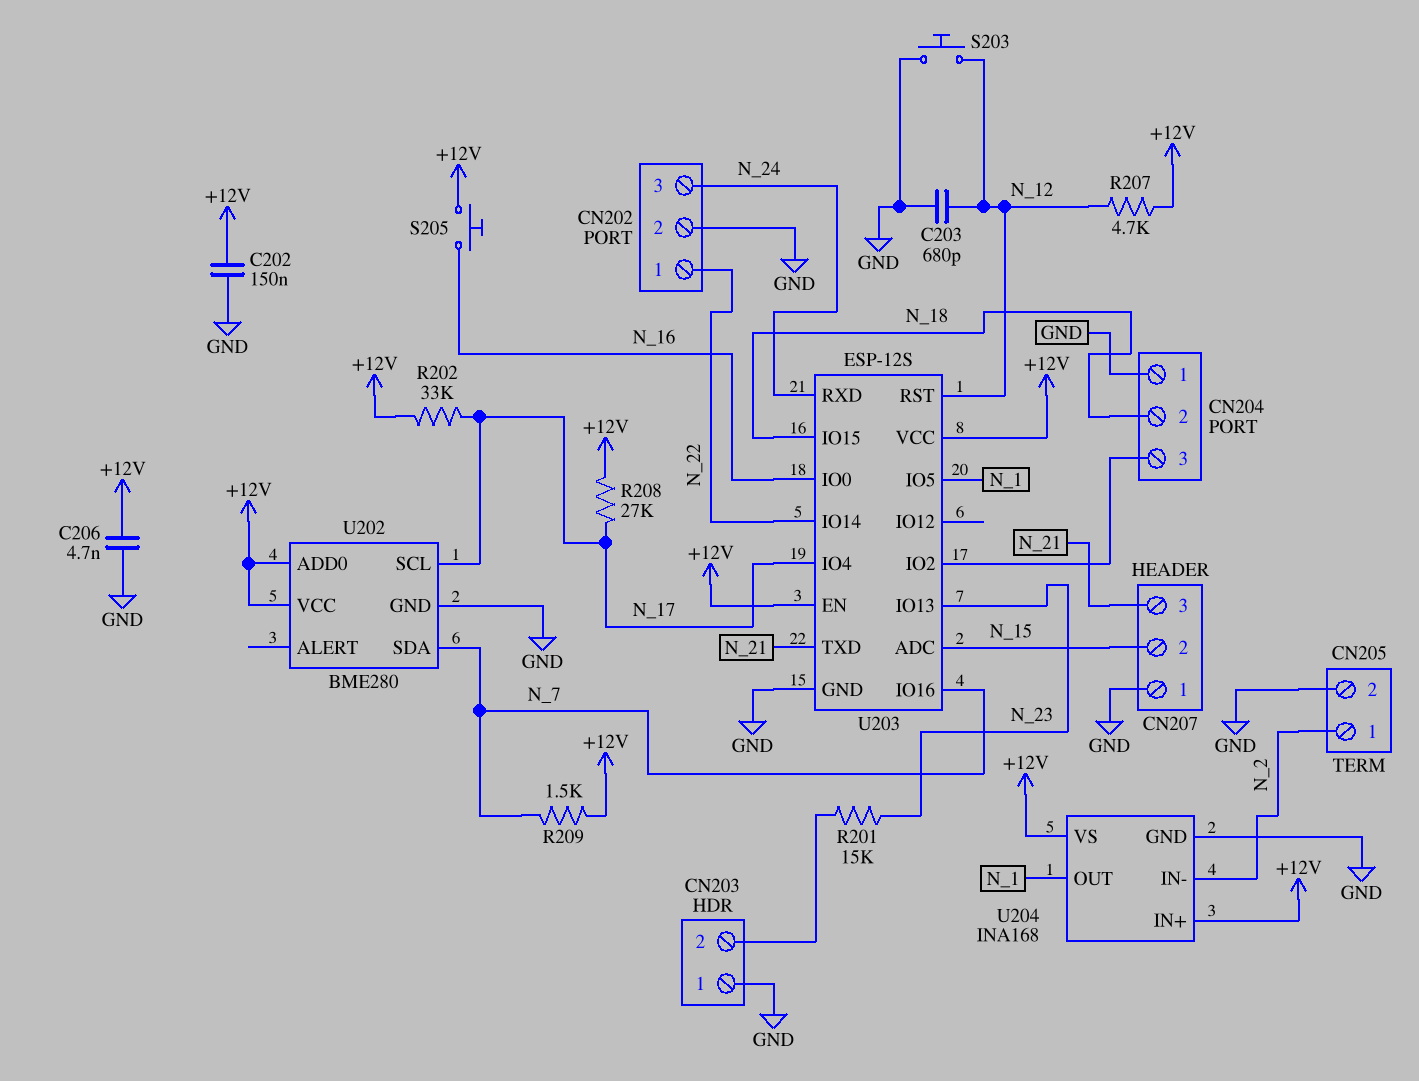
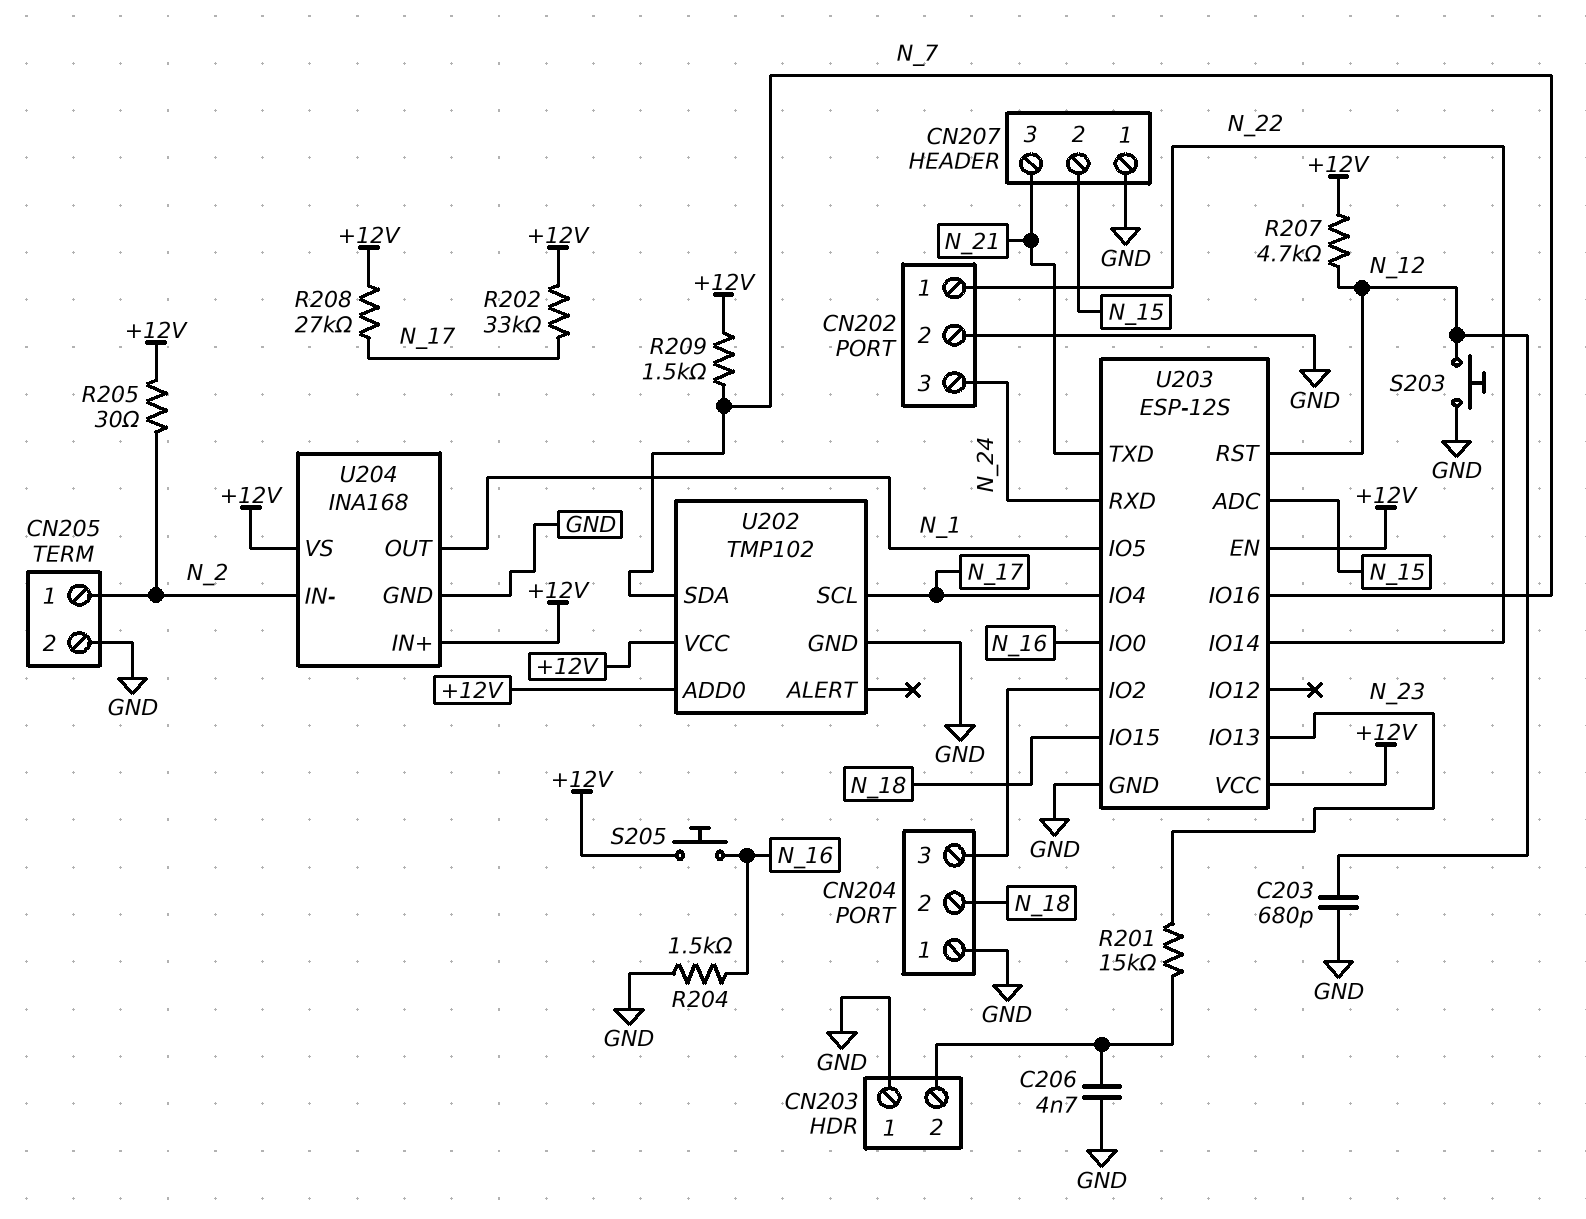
C202: 150nF (+12V, GND) -> none
C206: 4.7nF (+12V, GND) -> 4.7nF (CN203/2, GND)
R204: none -> 1.5k (GND, N_16)
R205: none -> 30 (+12V, N_2)
U202: BME280 -> TMP102

